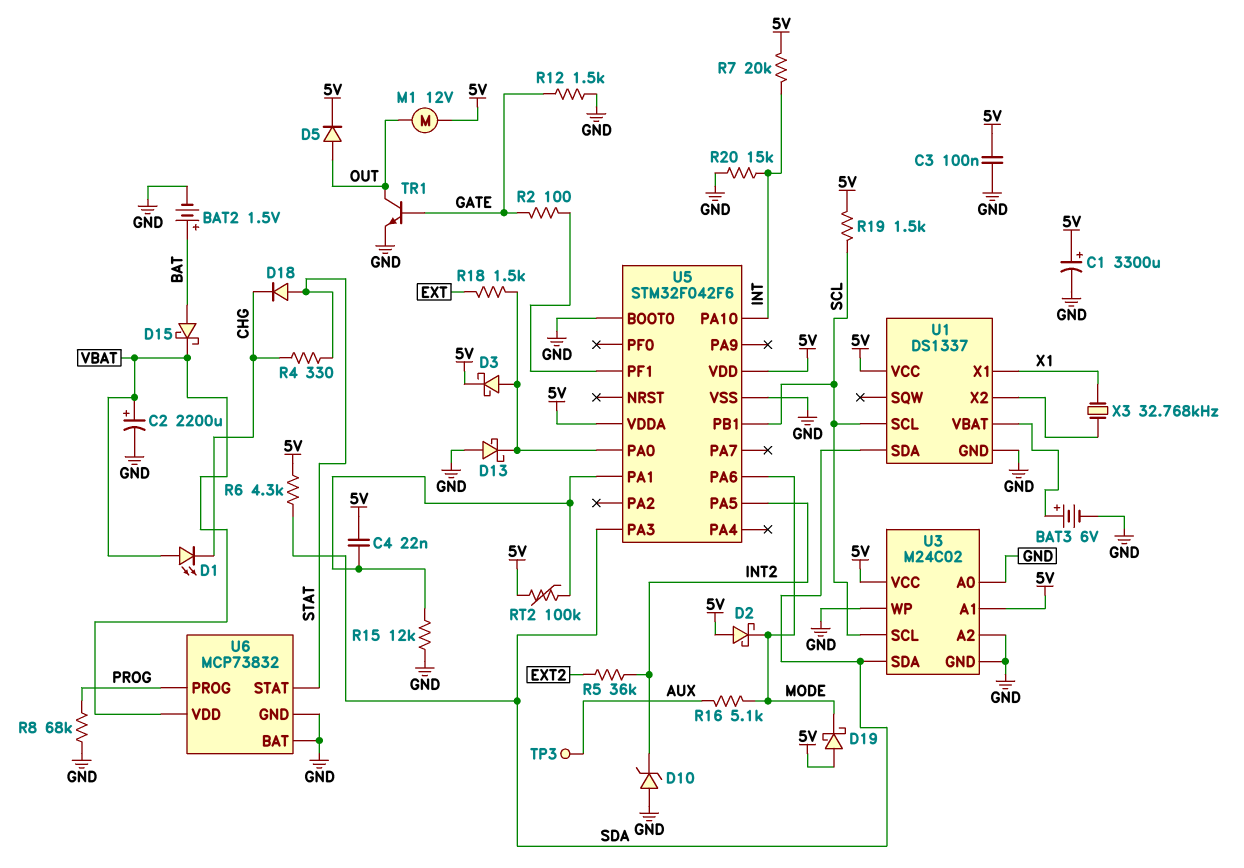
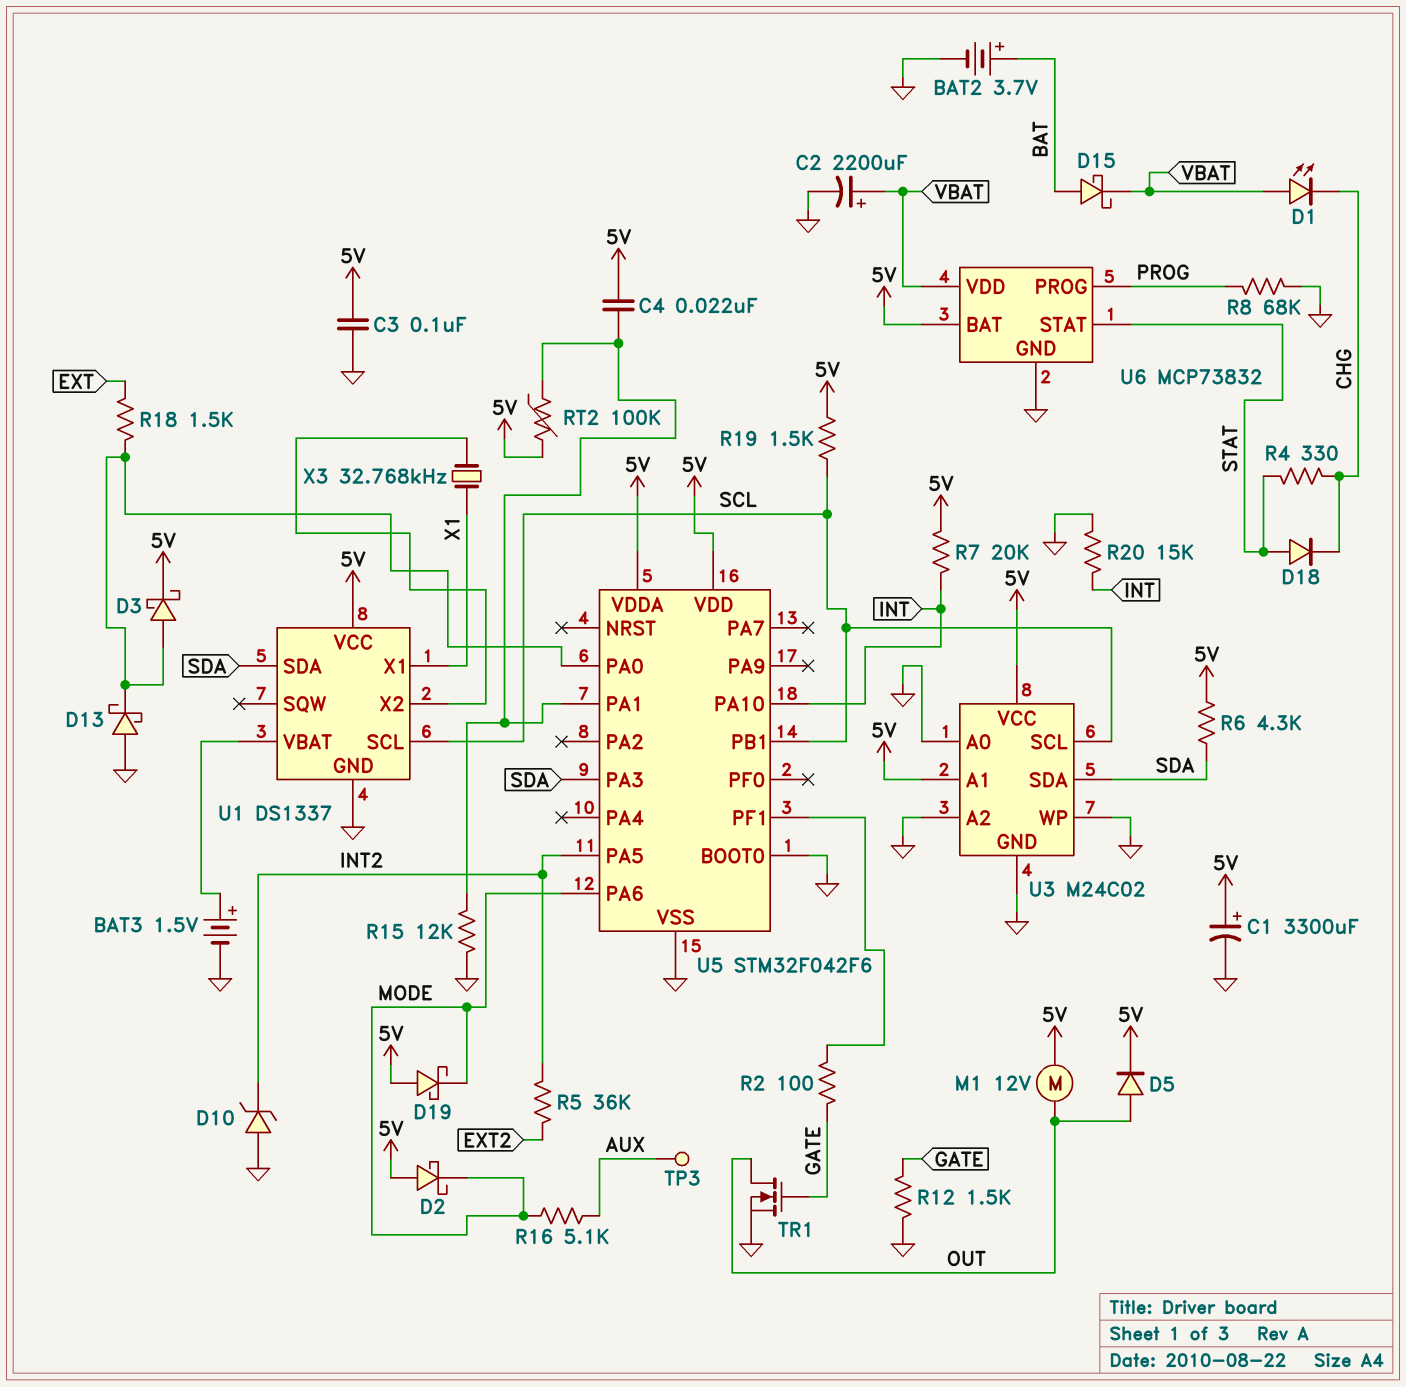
BAT2: 1.5V (plus BAT, minus GND) -> 3.7V (plus BAT, minus GND)
BAT3: 6V (plus U1/VBAT, minus GND) -> 1.5V (plus U1/VBAT, minus GND)
TR1: NPN (B GATE, C OUT, E GND) -> NMOS (G GATE, D OUT, S GND)
U6 pin BAT: GND -> 5V

